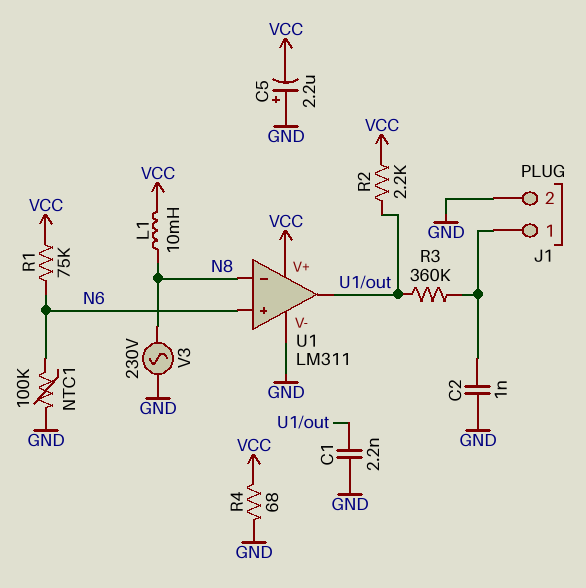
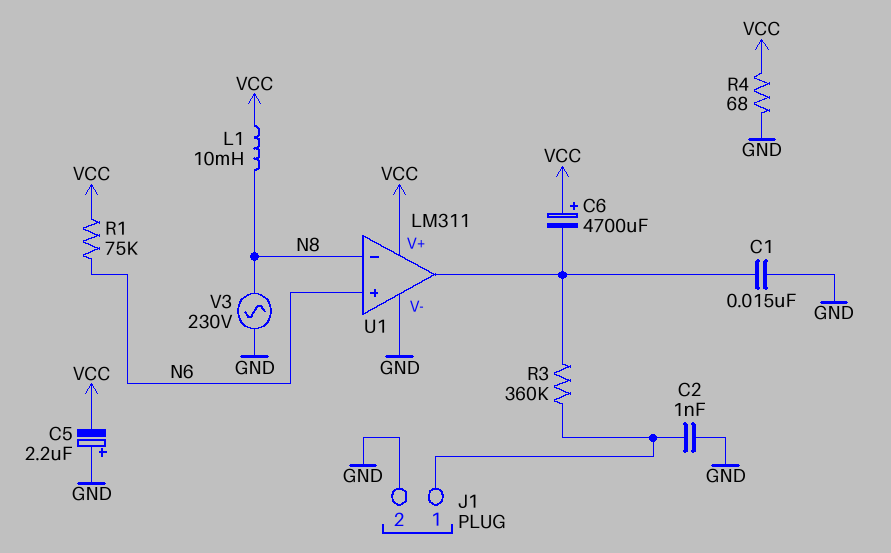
C1: 2.2nF (GND, U1/out) -> 15nF (GND, U1/out)
C6: none -> 4700uF (plus VCC, minus U1/out)
NTC1: 100k (GND, N6) -> none
R2: 2.2k (U1/out, VCC) -> none

